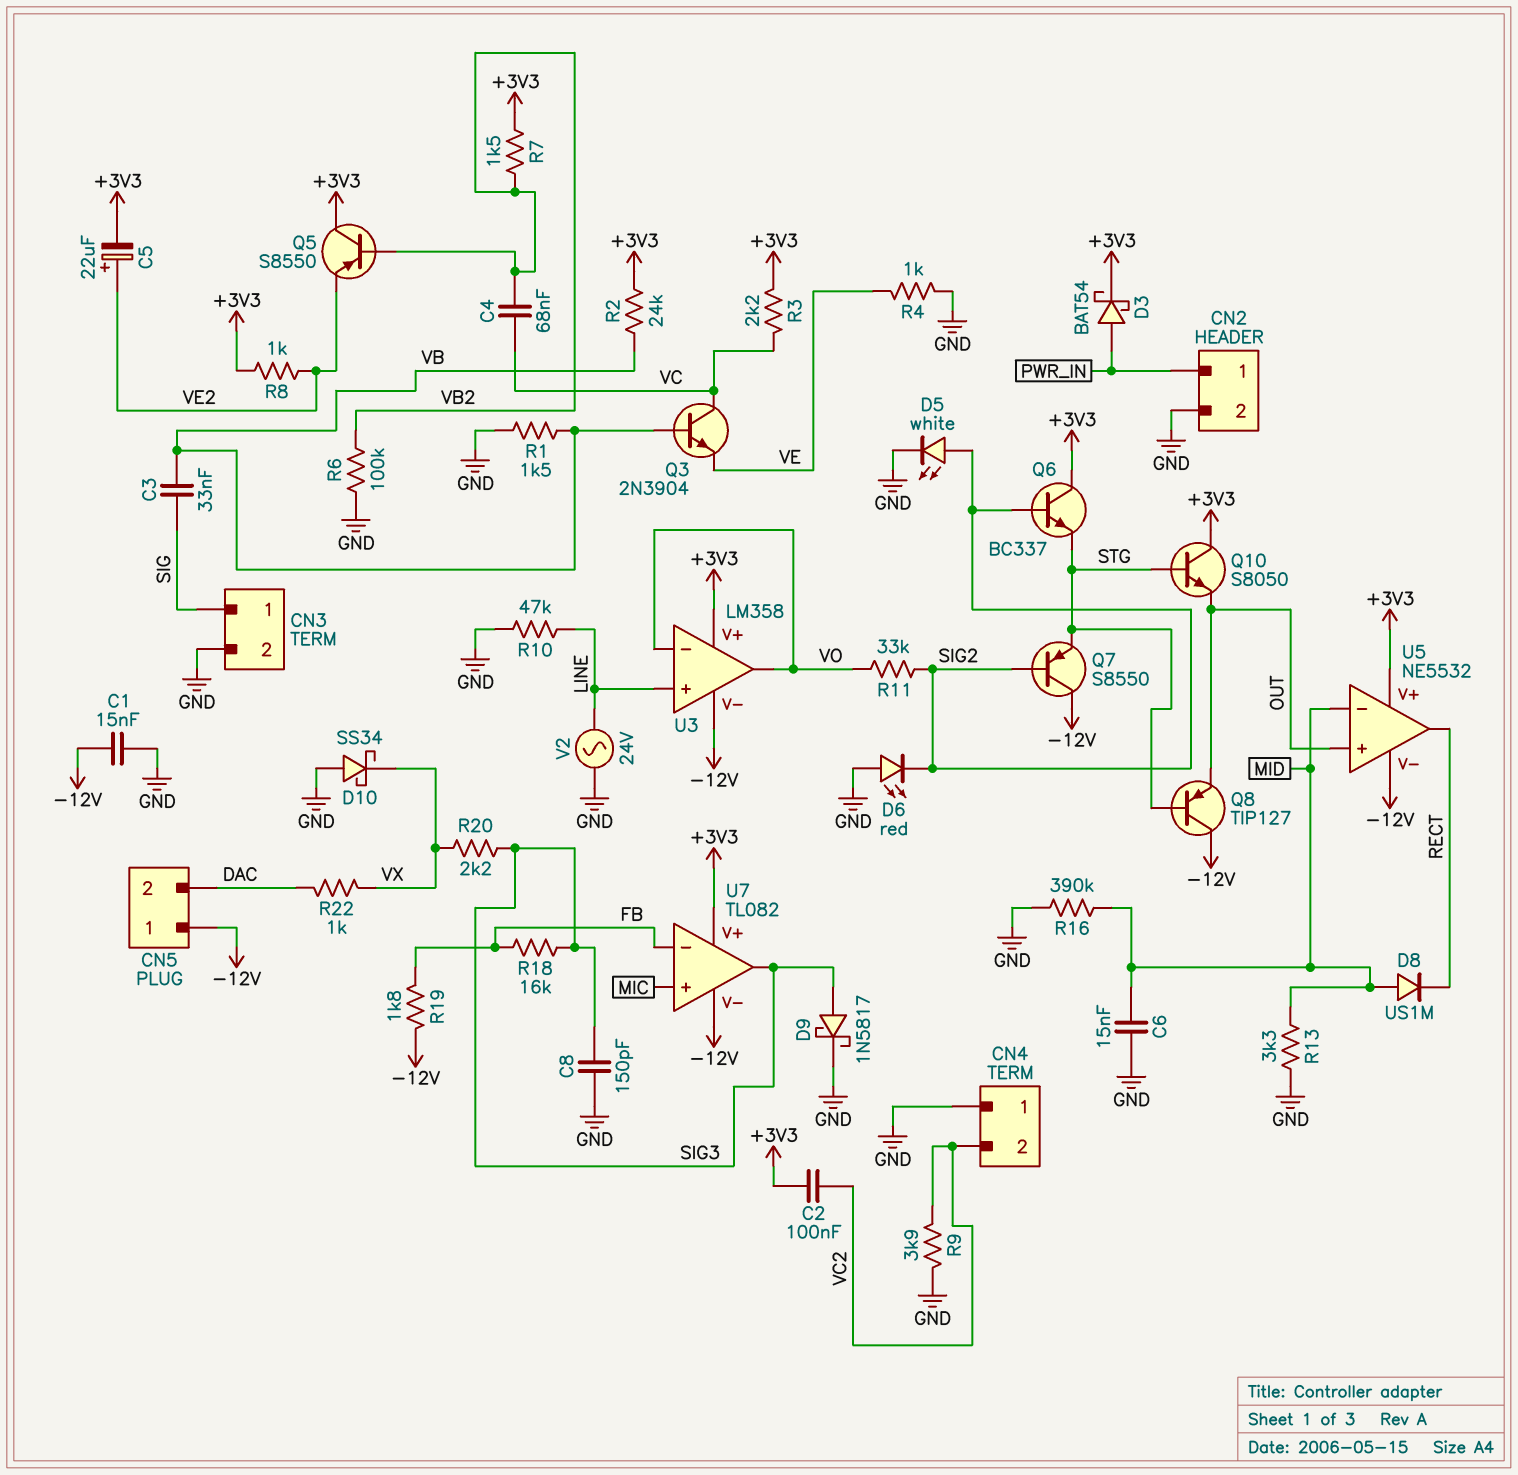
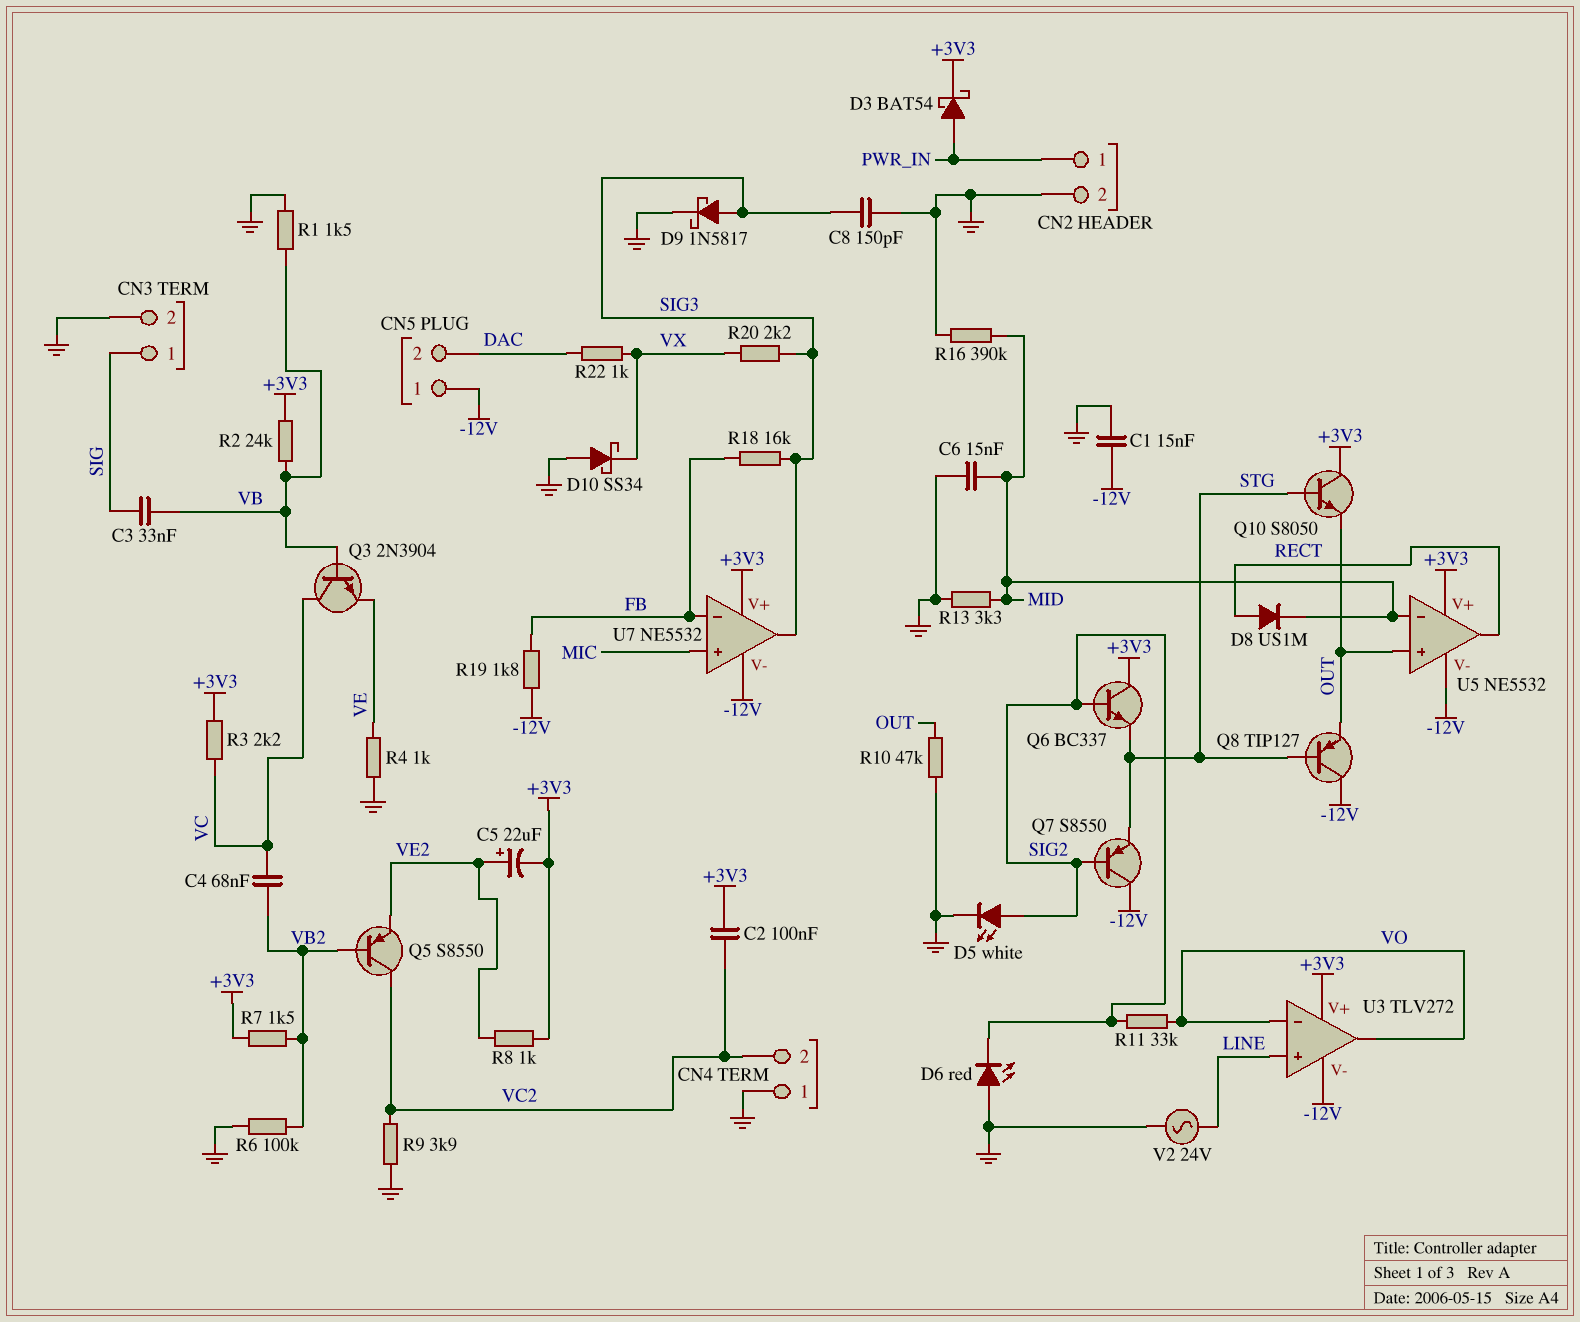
D8: diode US1M (A MID, K RECT) -> diode US1M (A RECT, K MID)
Q5: PNP S8550 (B VB2, C +3V3, E VE2) -> PNP S8550 (B VB2, C VC2, E VE2)
R10: 47k (GND, LINE) -> 47k (GND, OUT)
U3: LM358 -> TLV272
U7: TL082 -> NE5532

